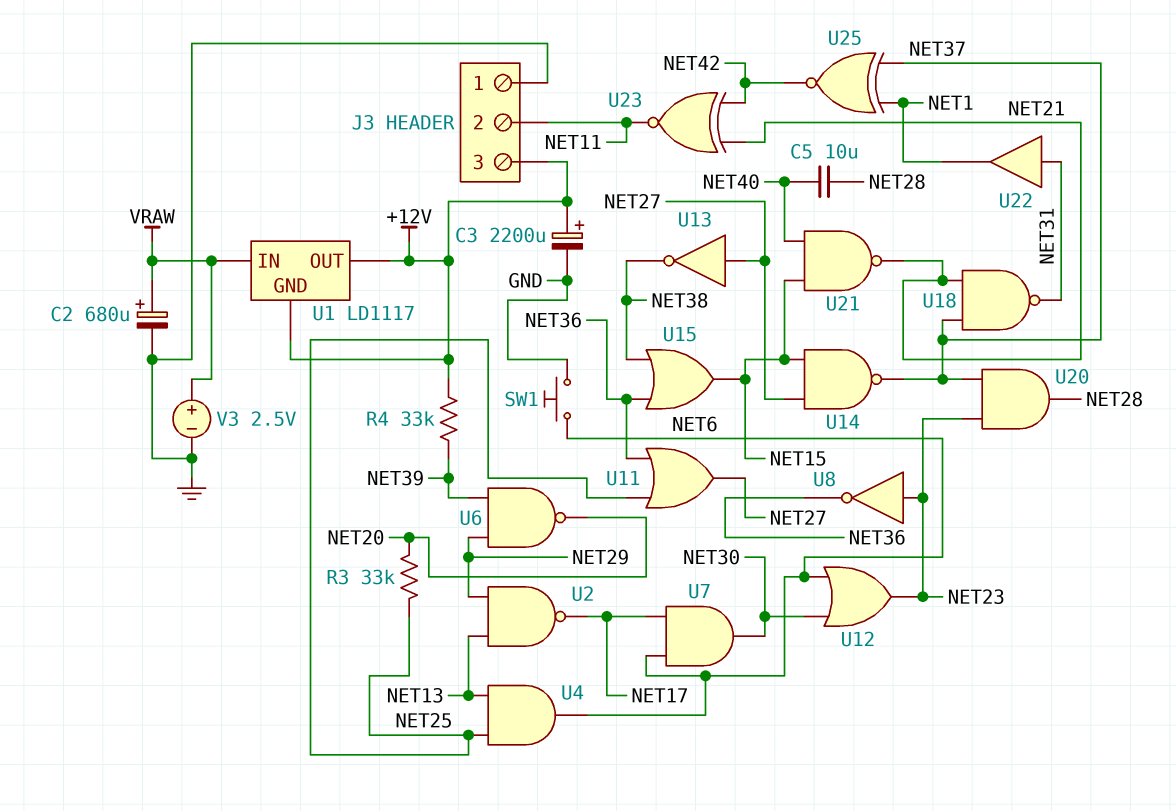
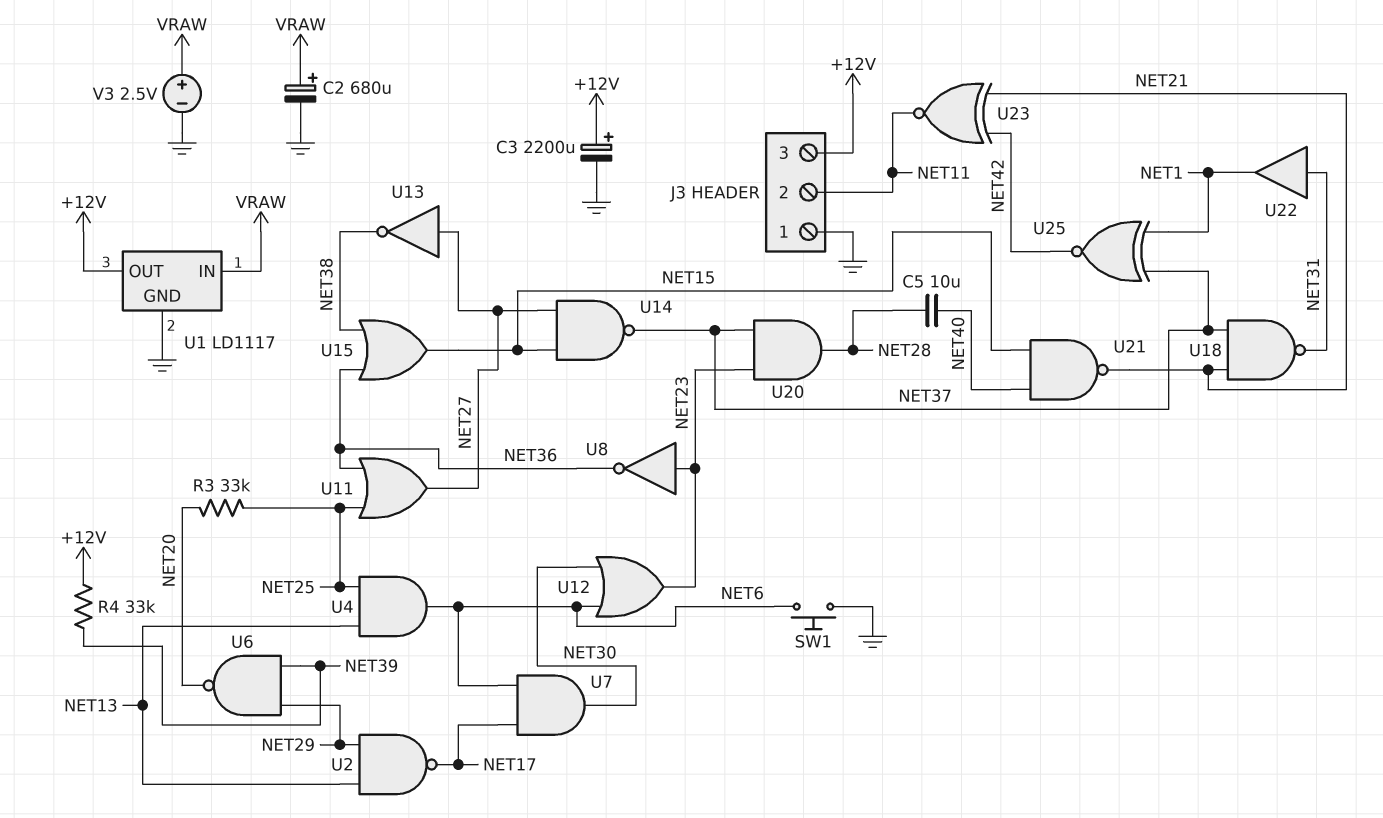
U1 pin GND: +12V -> GND

